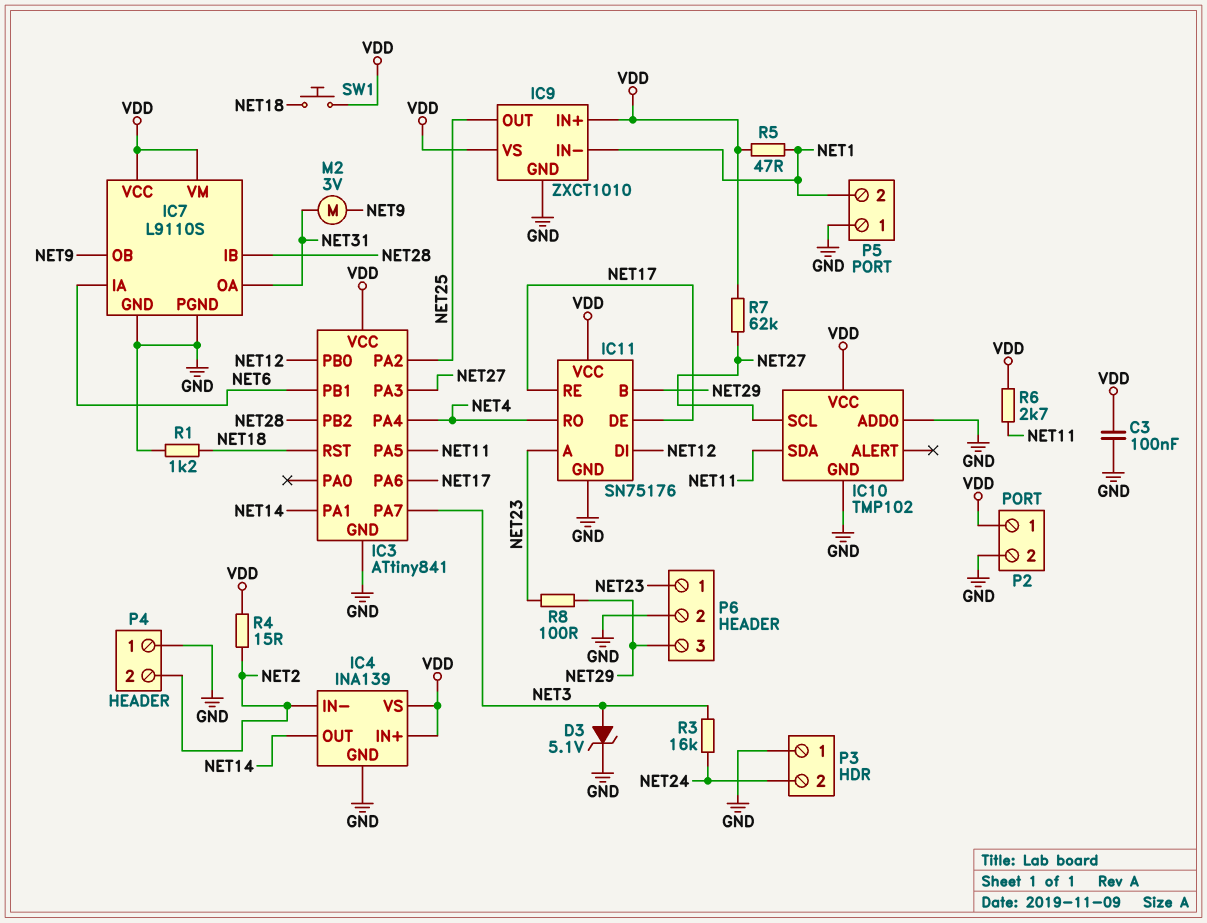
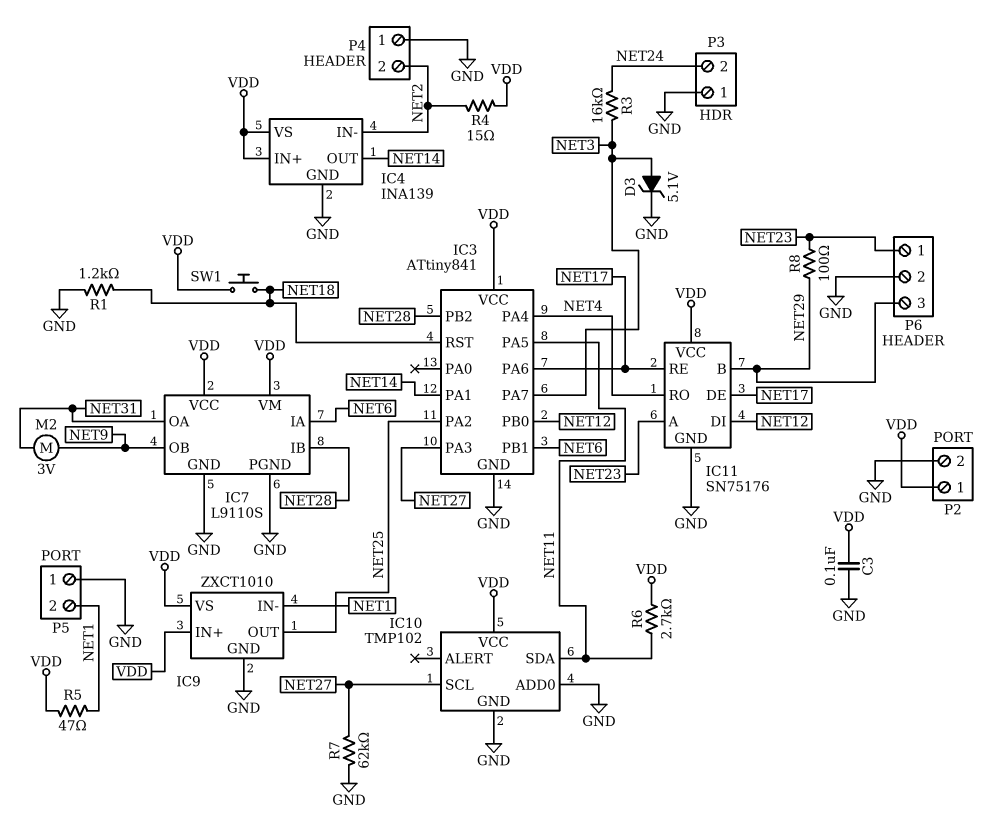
R7: 62k (NET27, VDD) -> 62k (GND, NET27)

